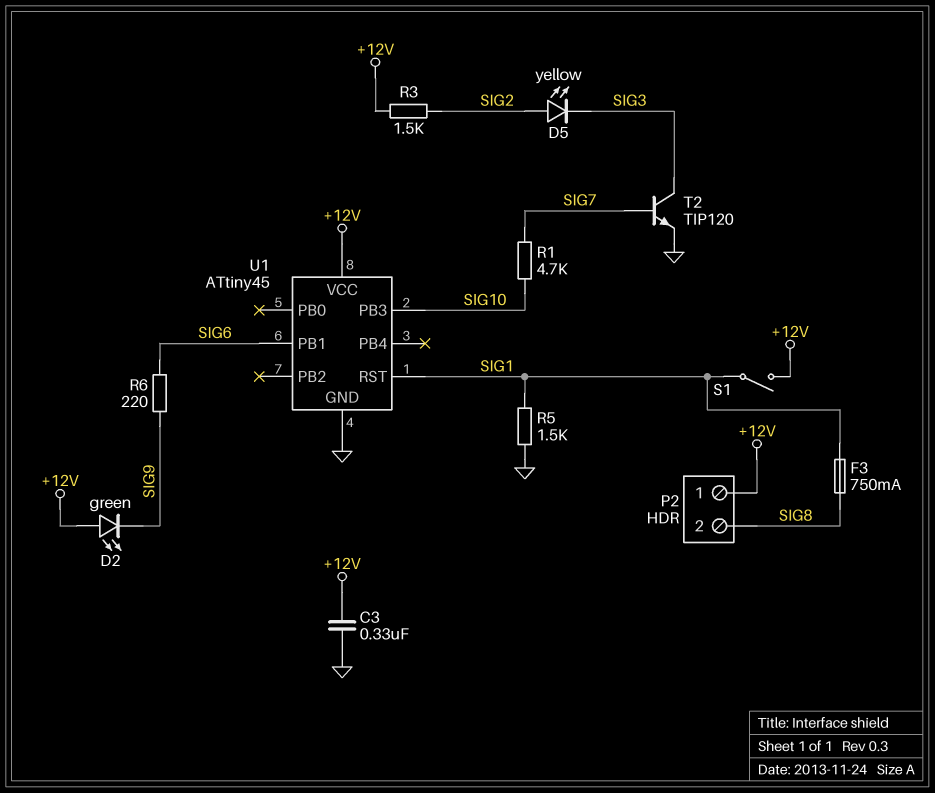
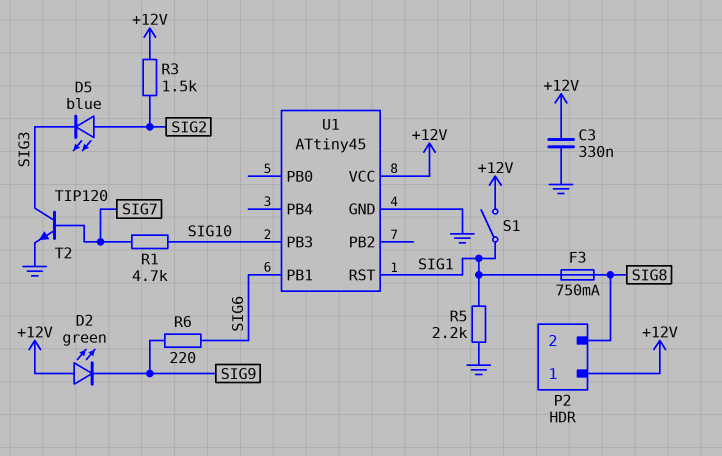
D5: LED yellow (A SIG2, K SIG3) -> LED blue (A SIG2, K SIG3)
R5: 1.5k (GND, SIG1) -> 2.2k (GND, SIG1)

